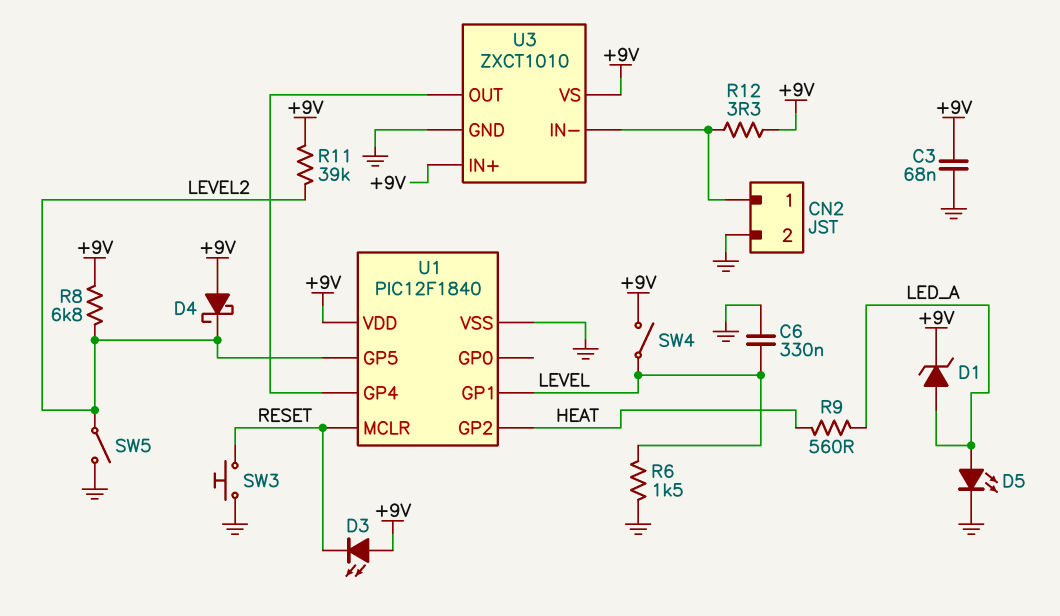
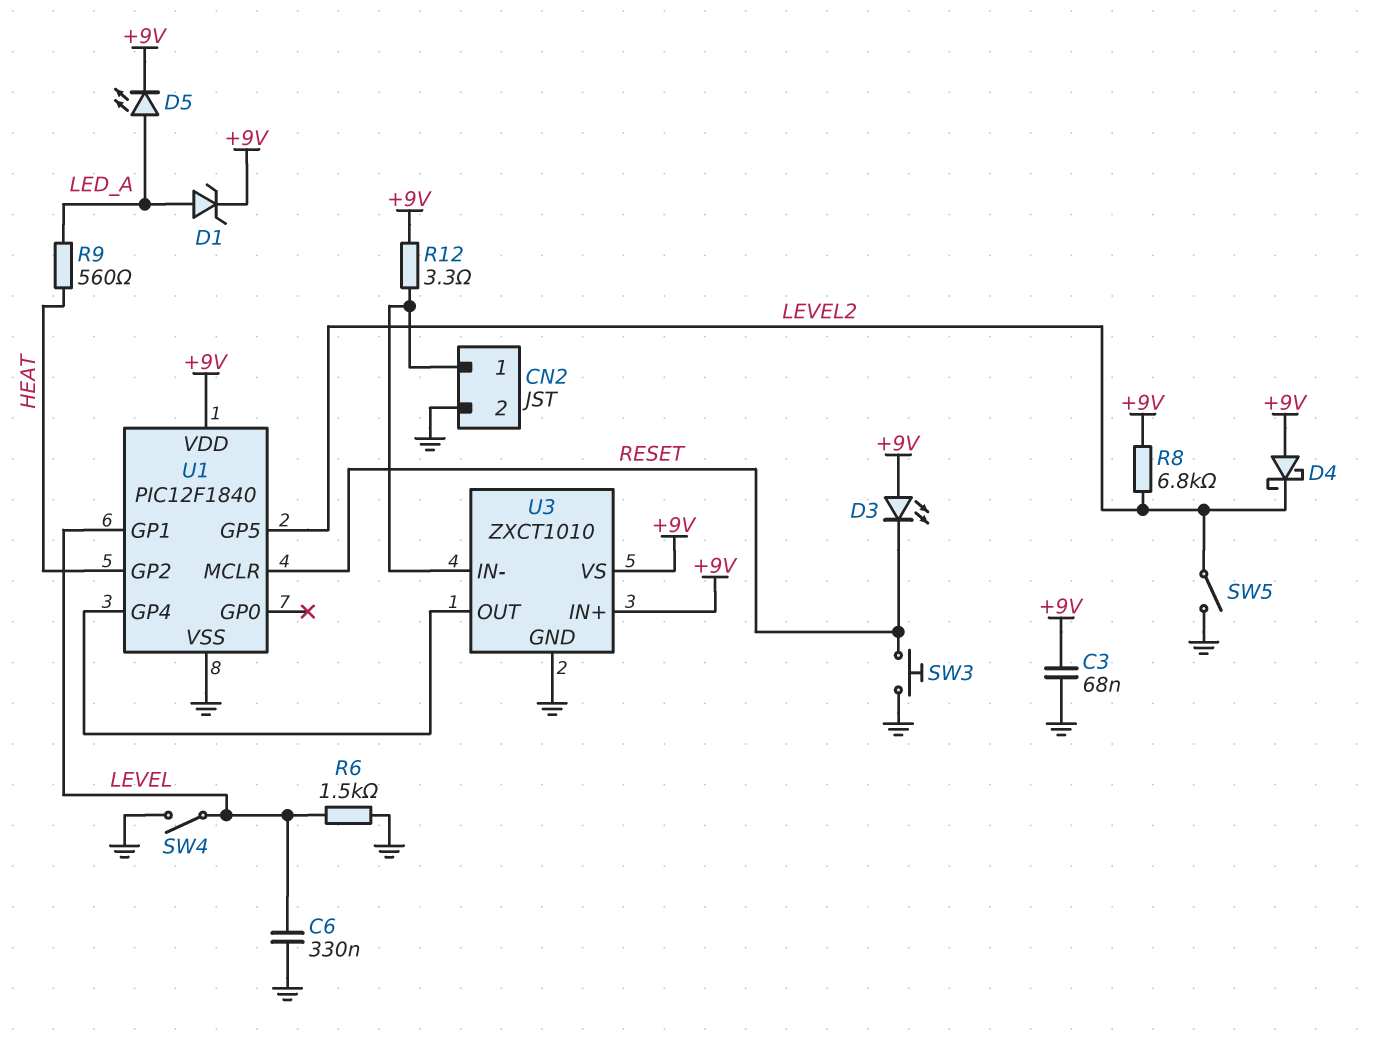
D5: LED (A LED_A, K GND) -> LED (A LED_A, K +9V)
R11: 39k (+9V, LEVEL2) -> none
SW4: switch (+9V, LEVEL) -> switch (GND, LEVEL)

